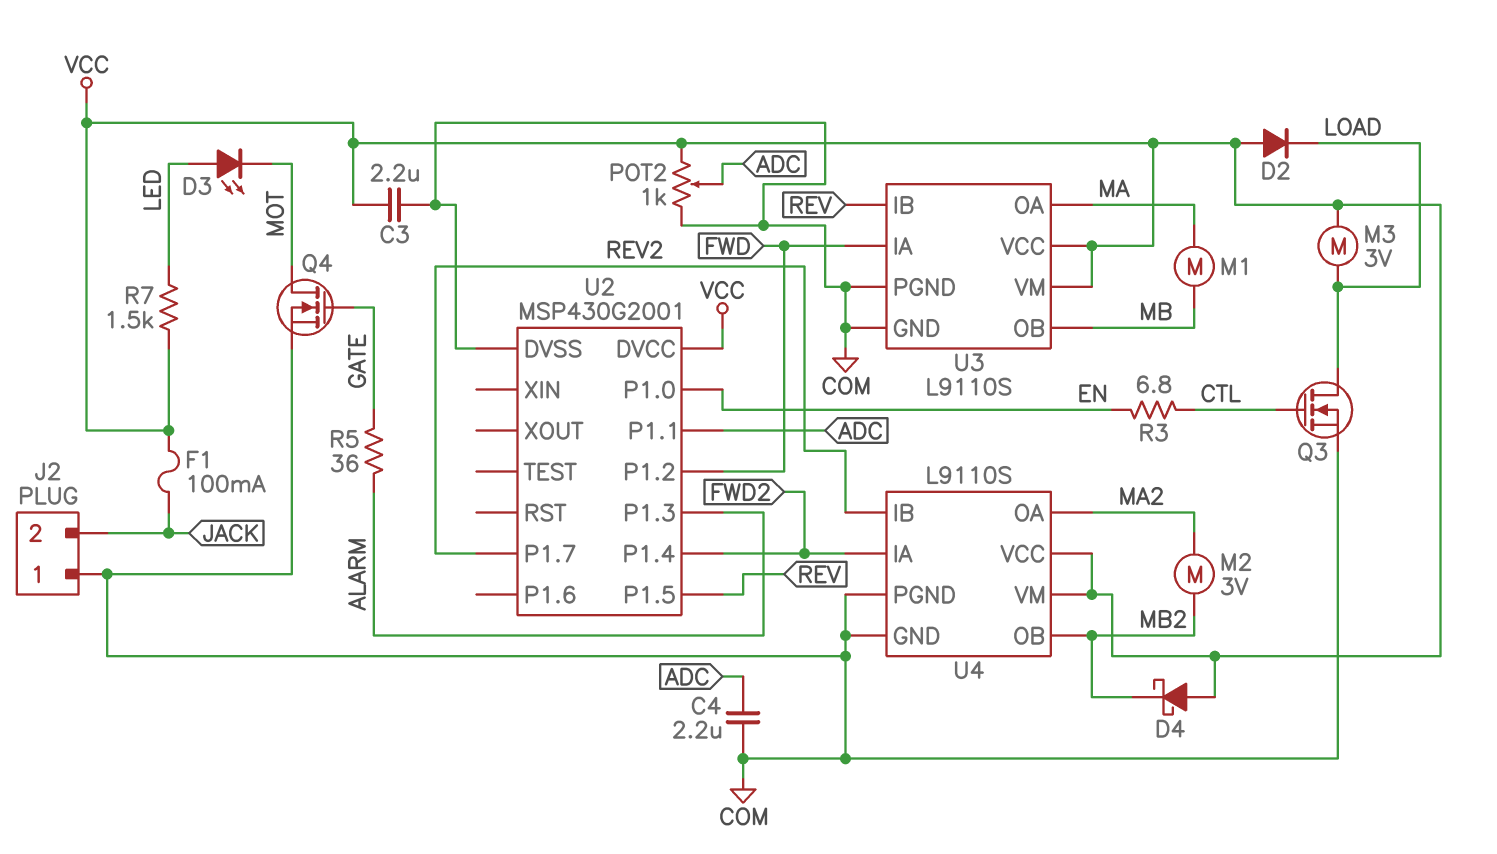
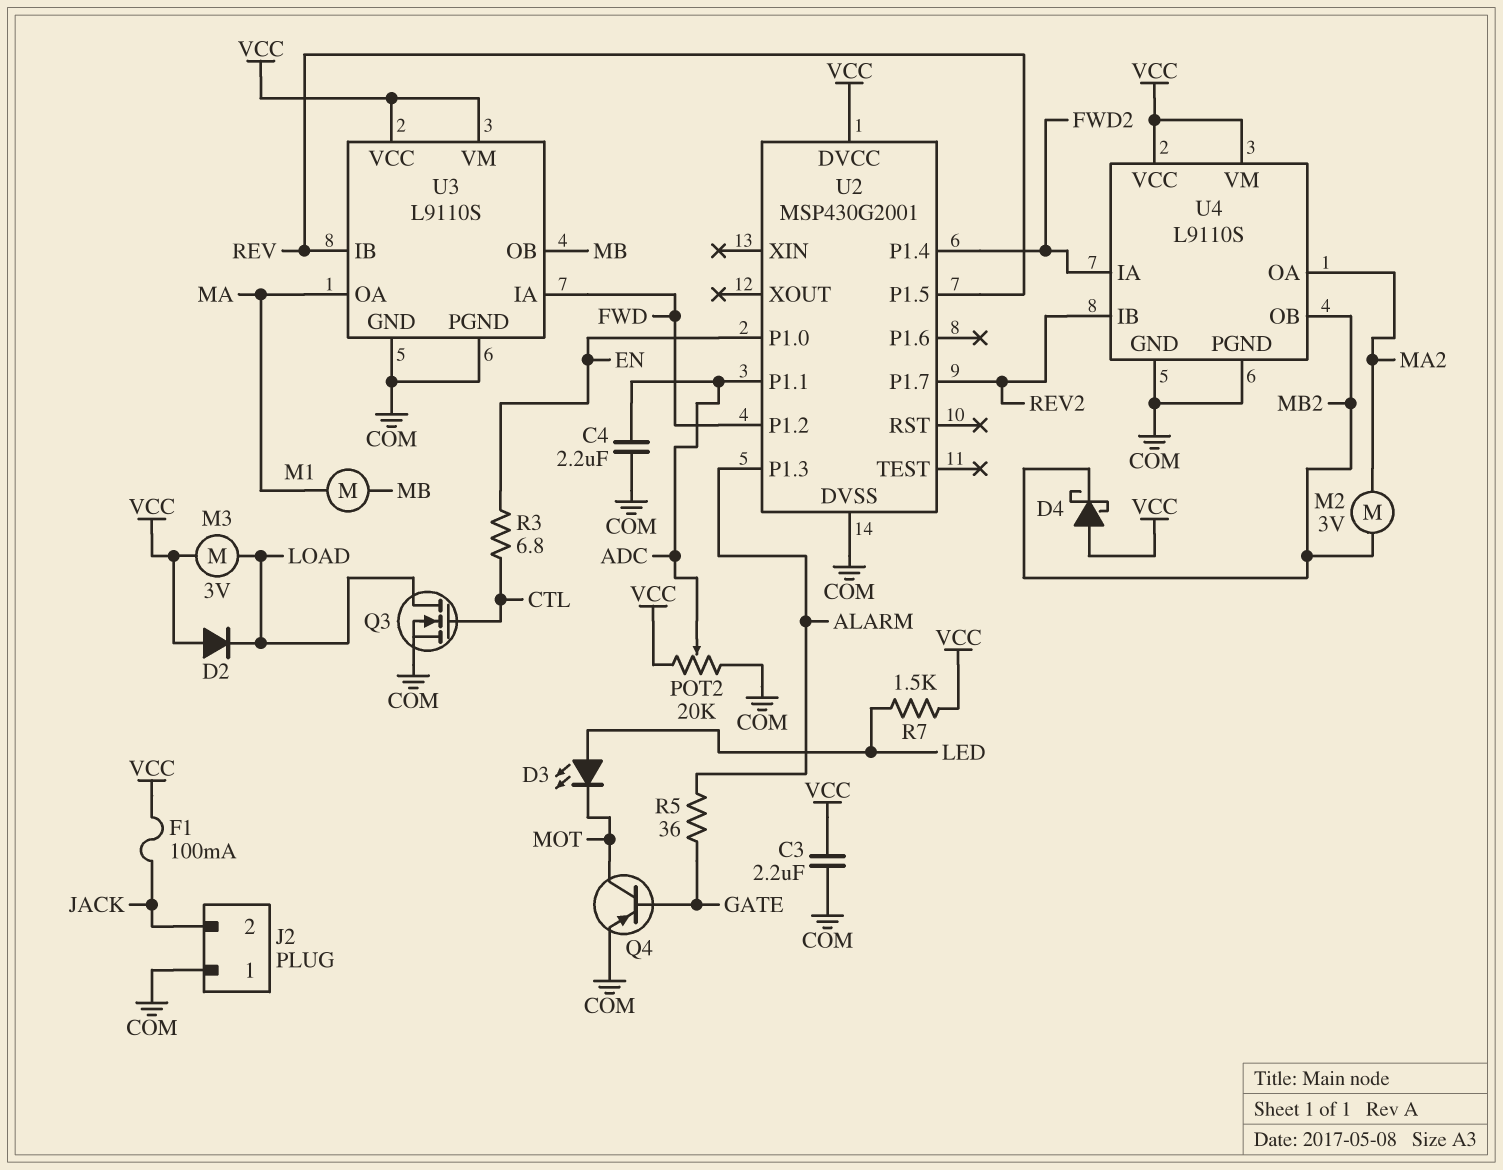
POT2: 1k (COM, VCC, wiper ADC) -> 20k (COM, VCC, wiper ADC)
Q4: NMOS (G GATE, D MOT, S COM) -> PNP (B GATE, C MOT, E COM)

